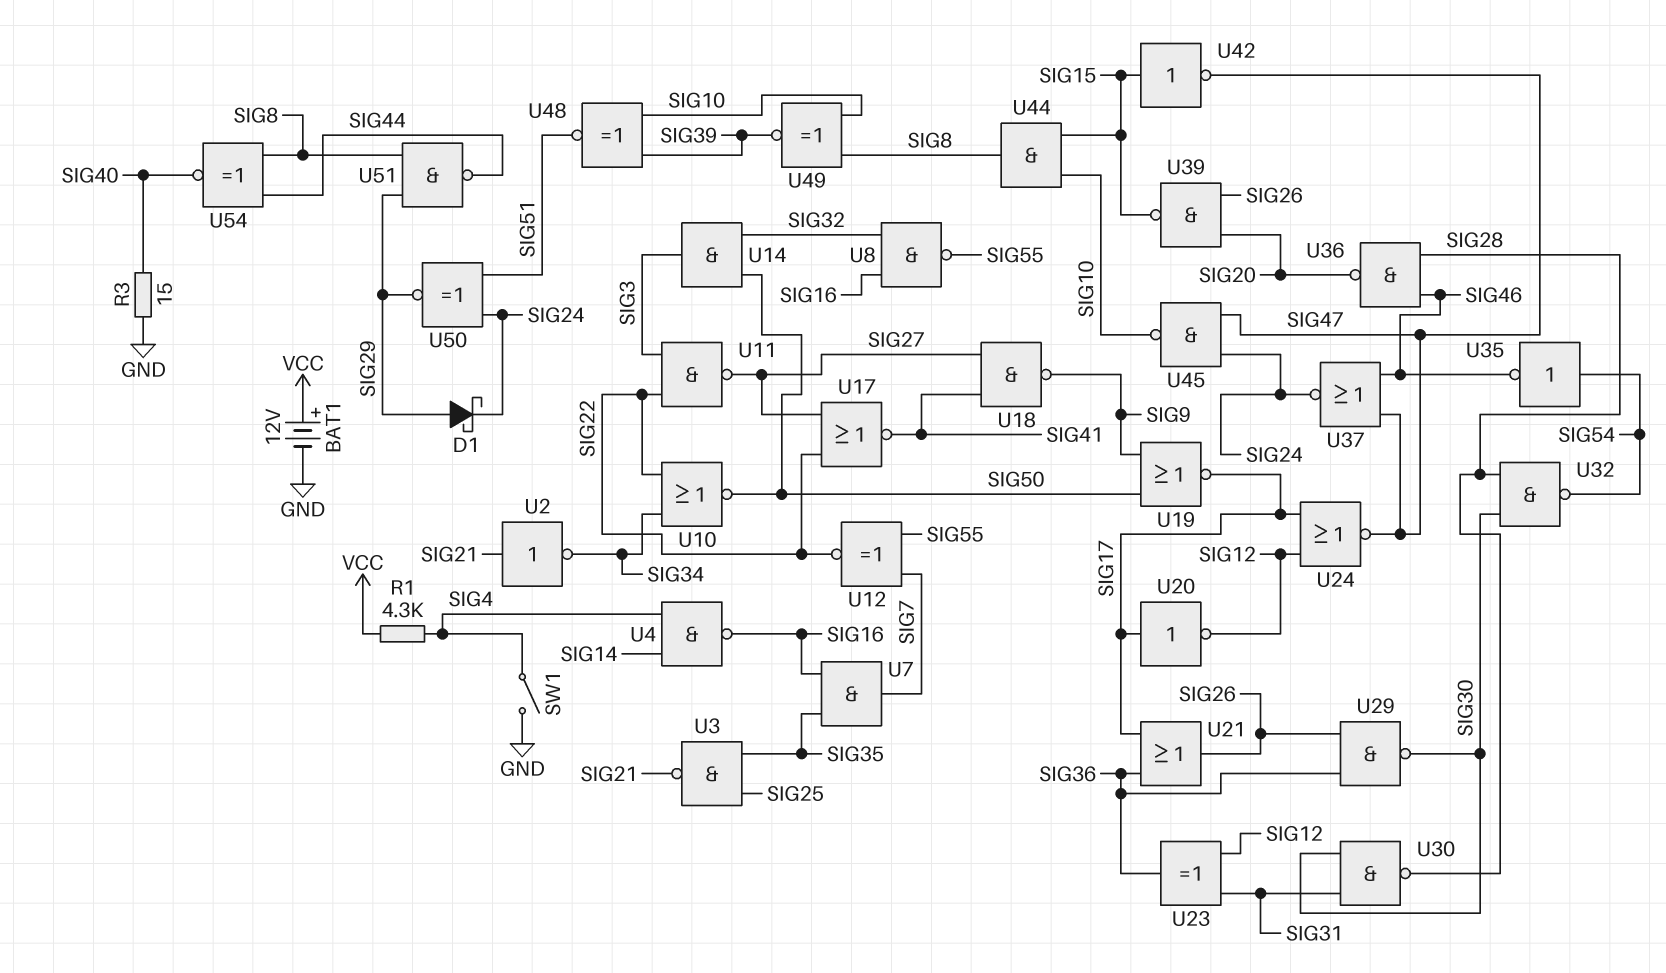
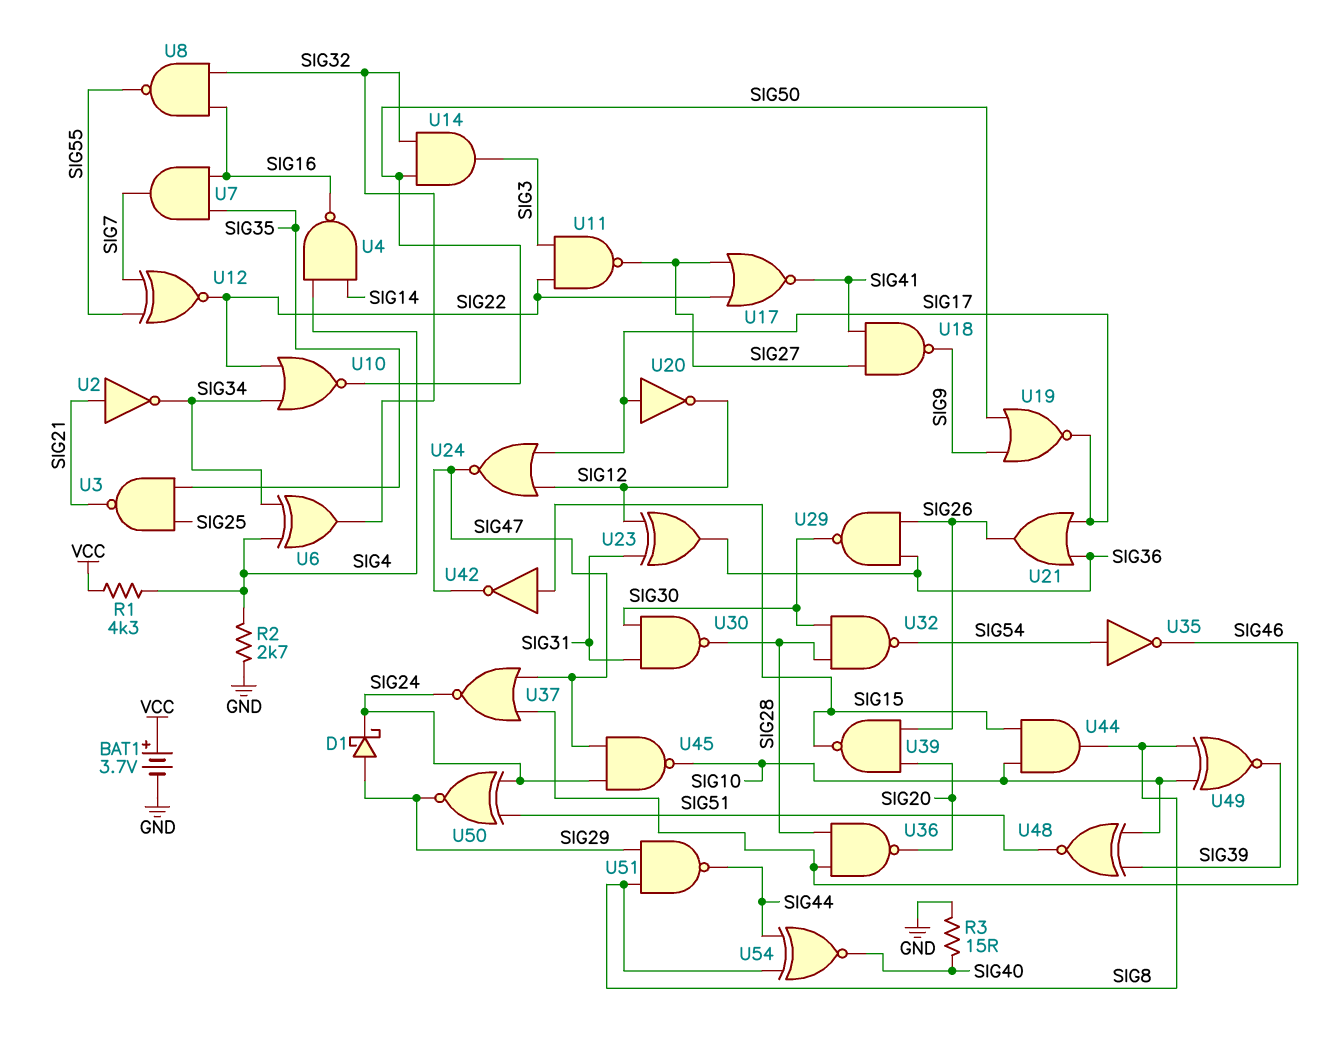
BAT1: 12V (plus VCC, minus GND) -> 3.7V (plus VCC, minus GND)
R2: none -> 2.7k (GND, SIG4)
SW1: switch (GND, SIG4) -> none
U6: none -> XOR (in SIG4, in SIG34, out SIG32)

